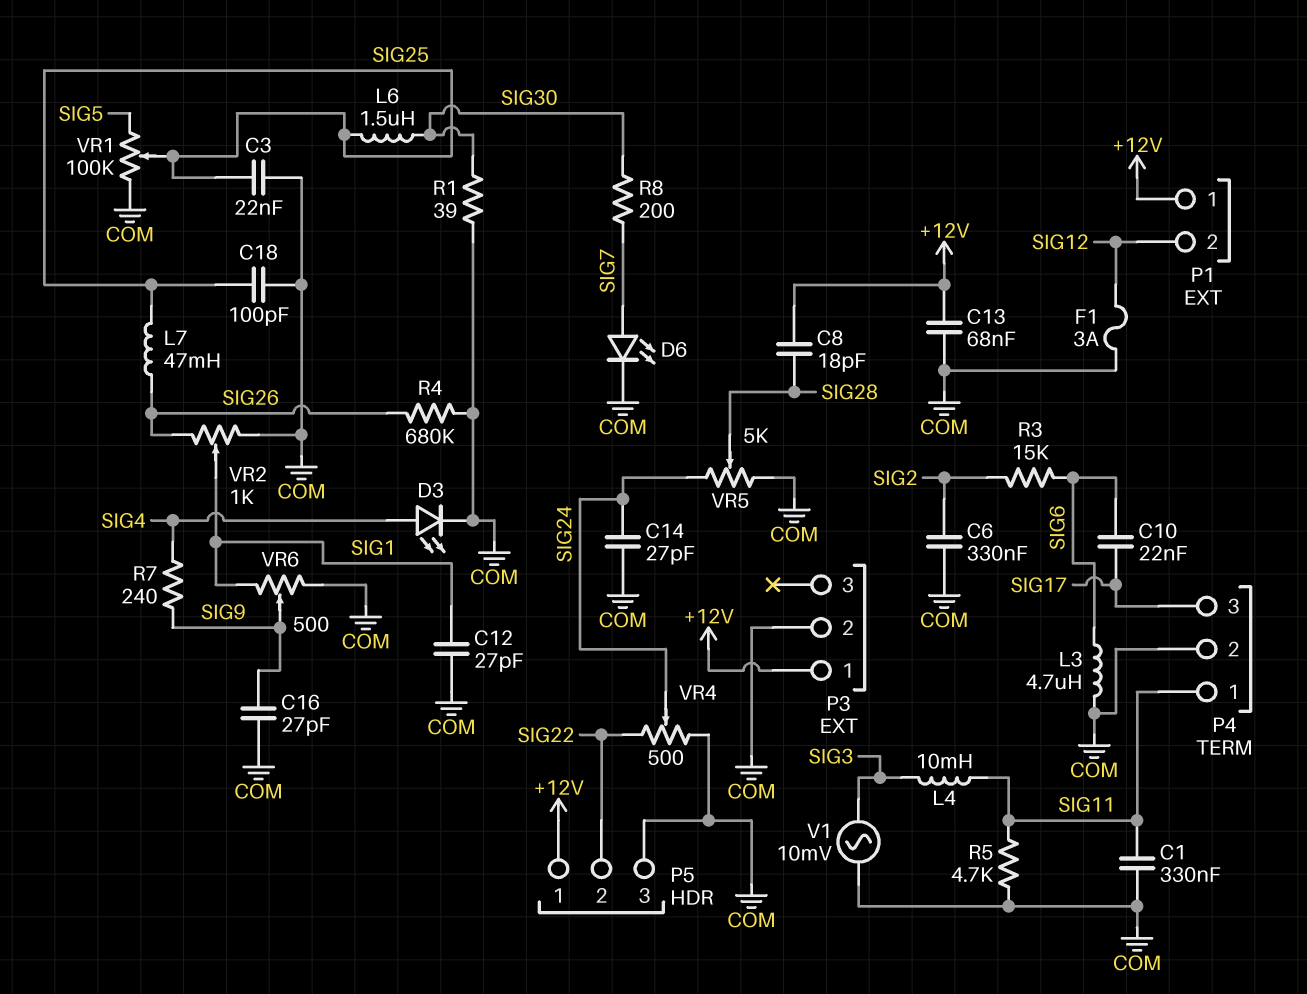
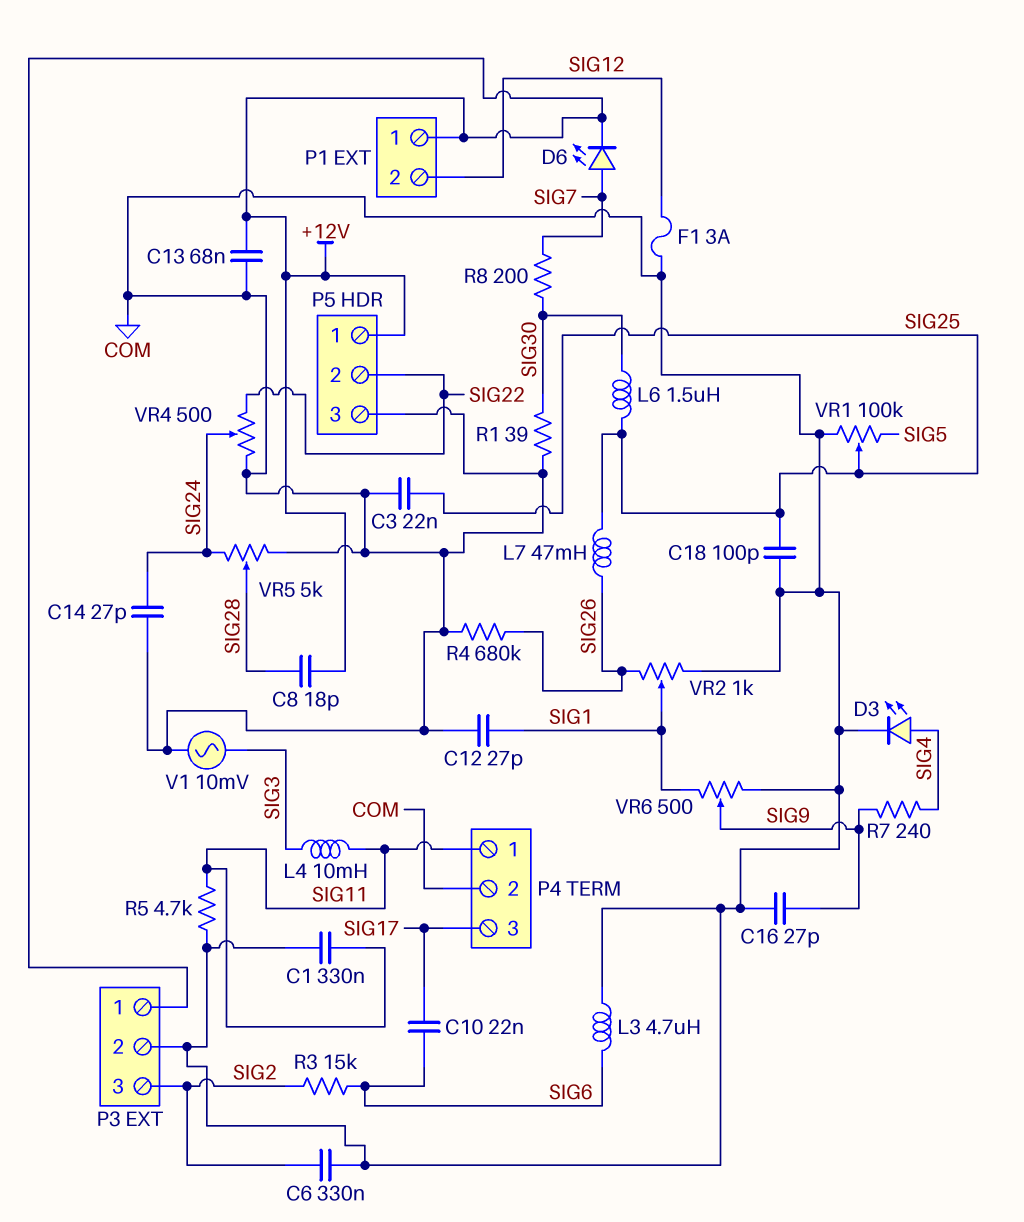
D6: LED (A SIG7, K COM) -> LED (A SIG7, K +12V)
P3 pin 3: none -> SIG2

